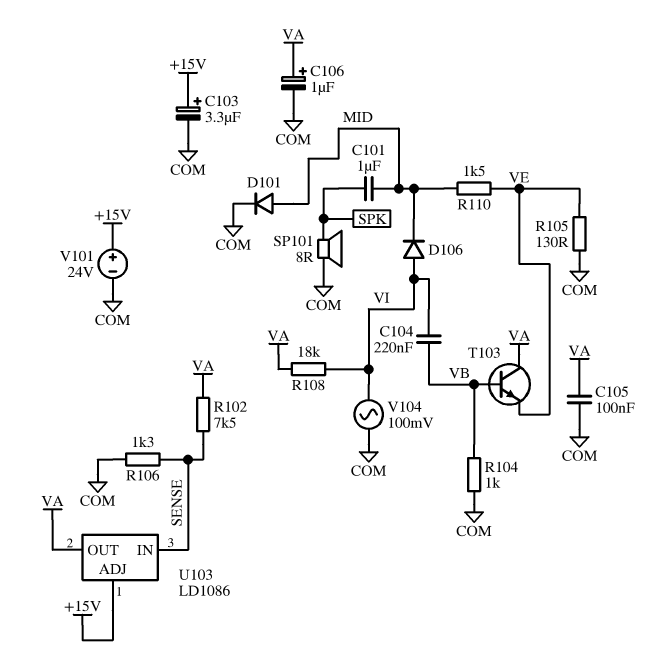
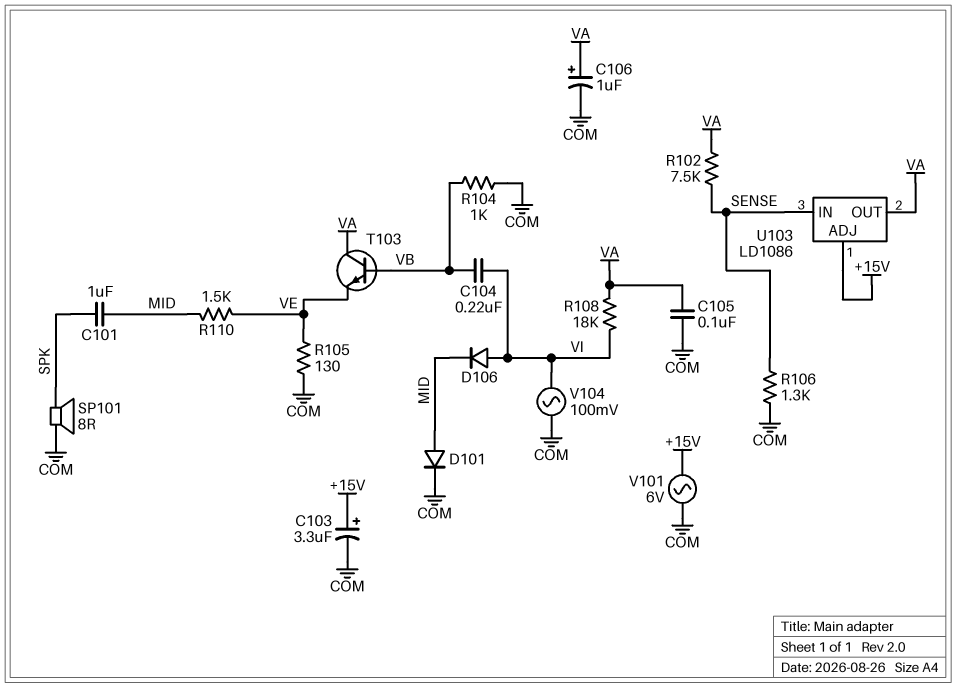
V101: 24V (plus +15V, minus COM) -> AC 6V (+15V, COM)

